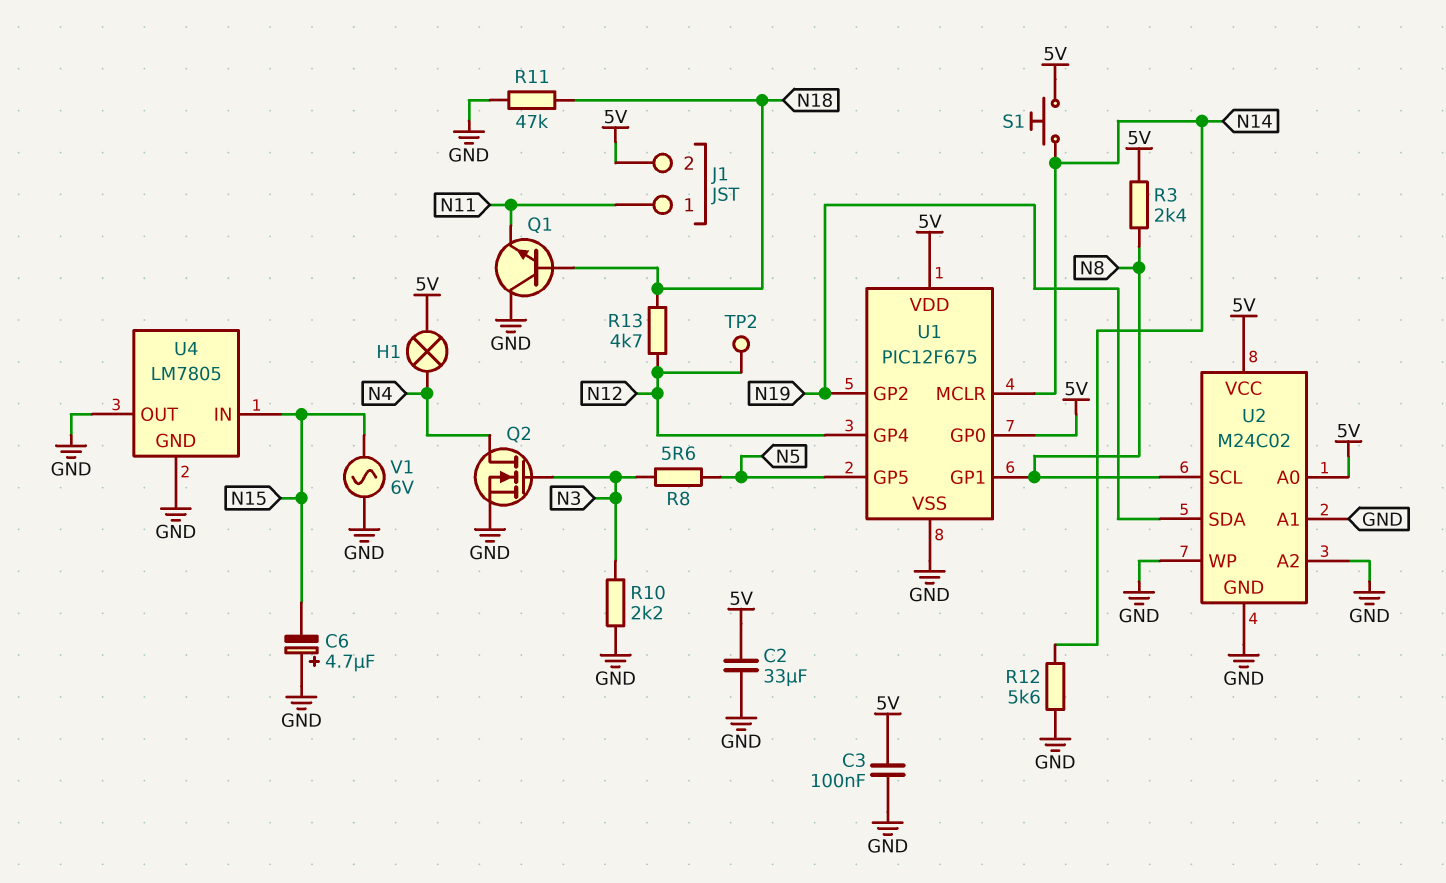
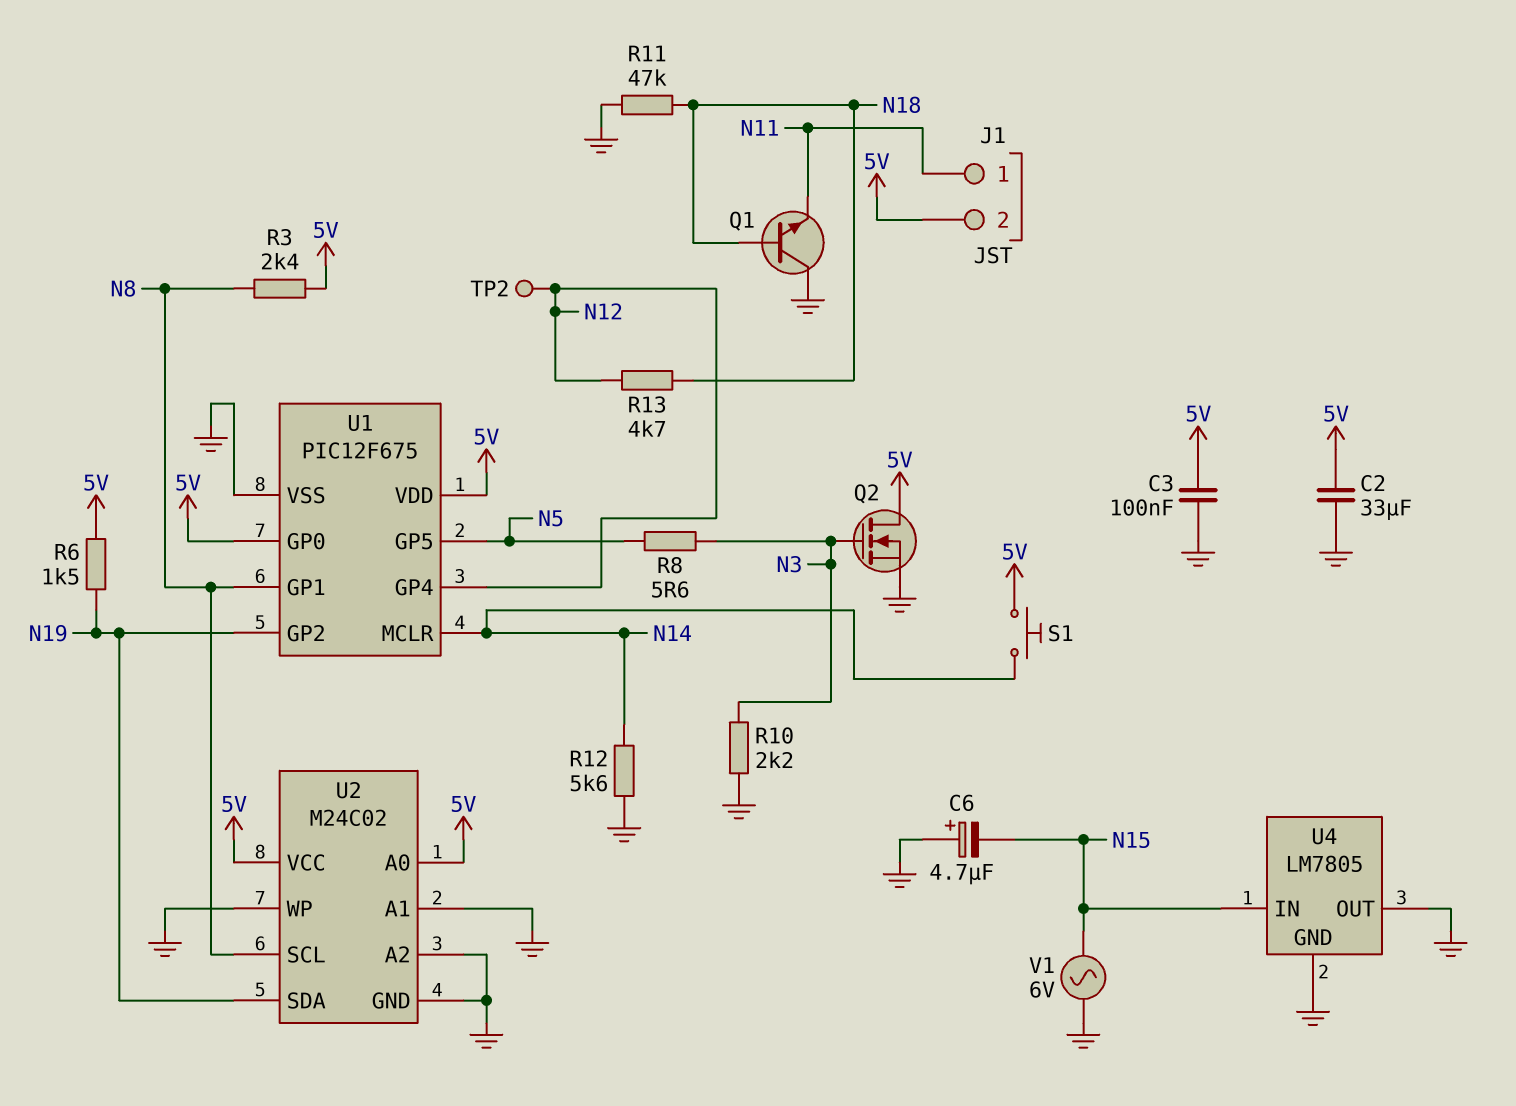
H1: lamp (5V, N4) -> none
Q2: NMOS (G N3, D N4, S GND) -> NMOS (G N3, D 5V, S GND)
R6: none -> 1.5k (5V, N19)

